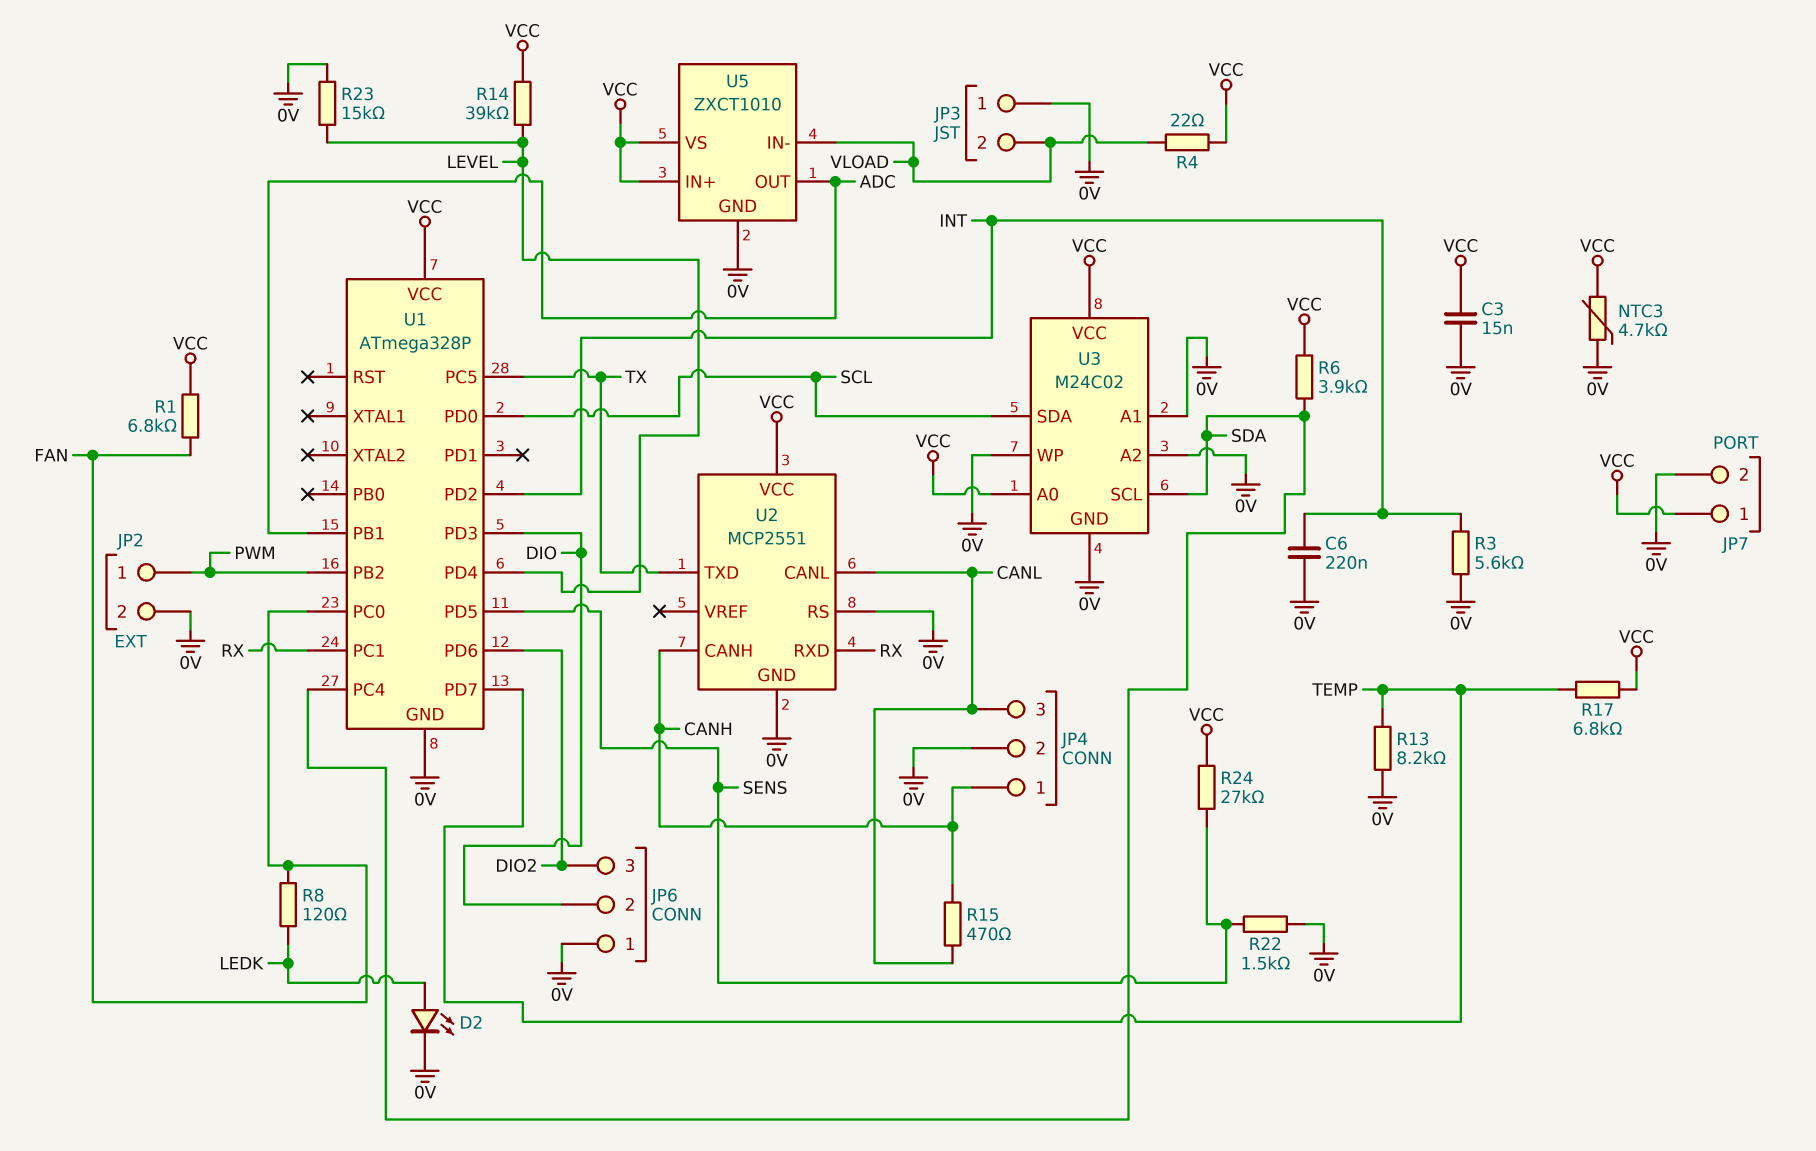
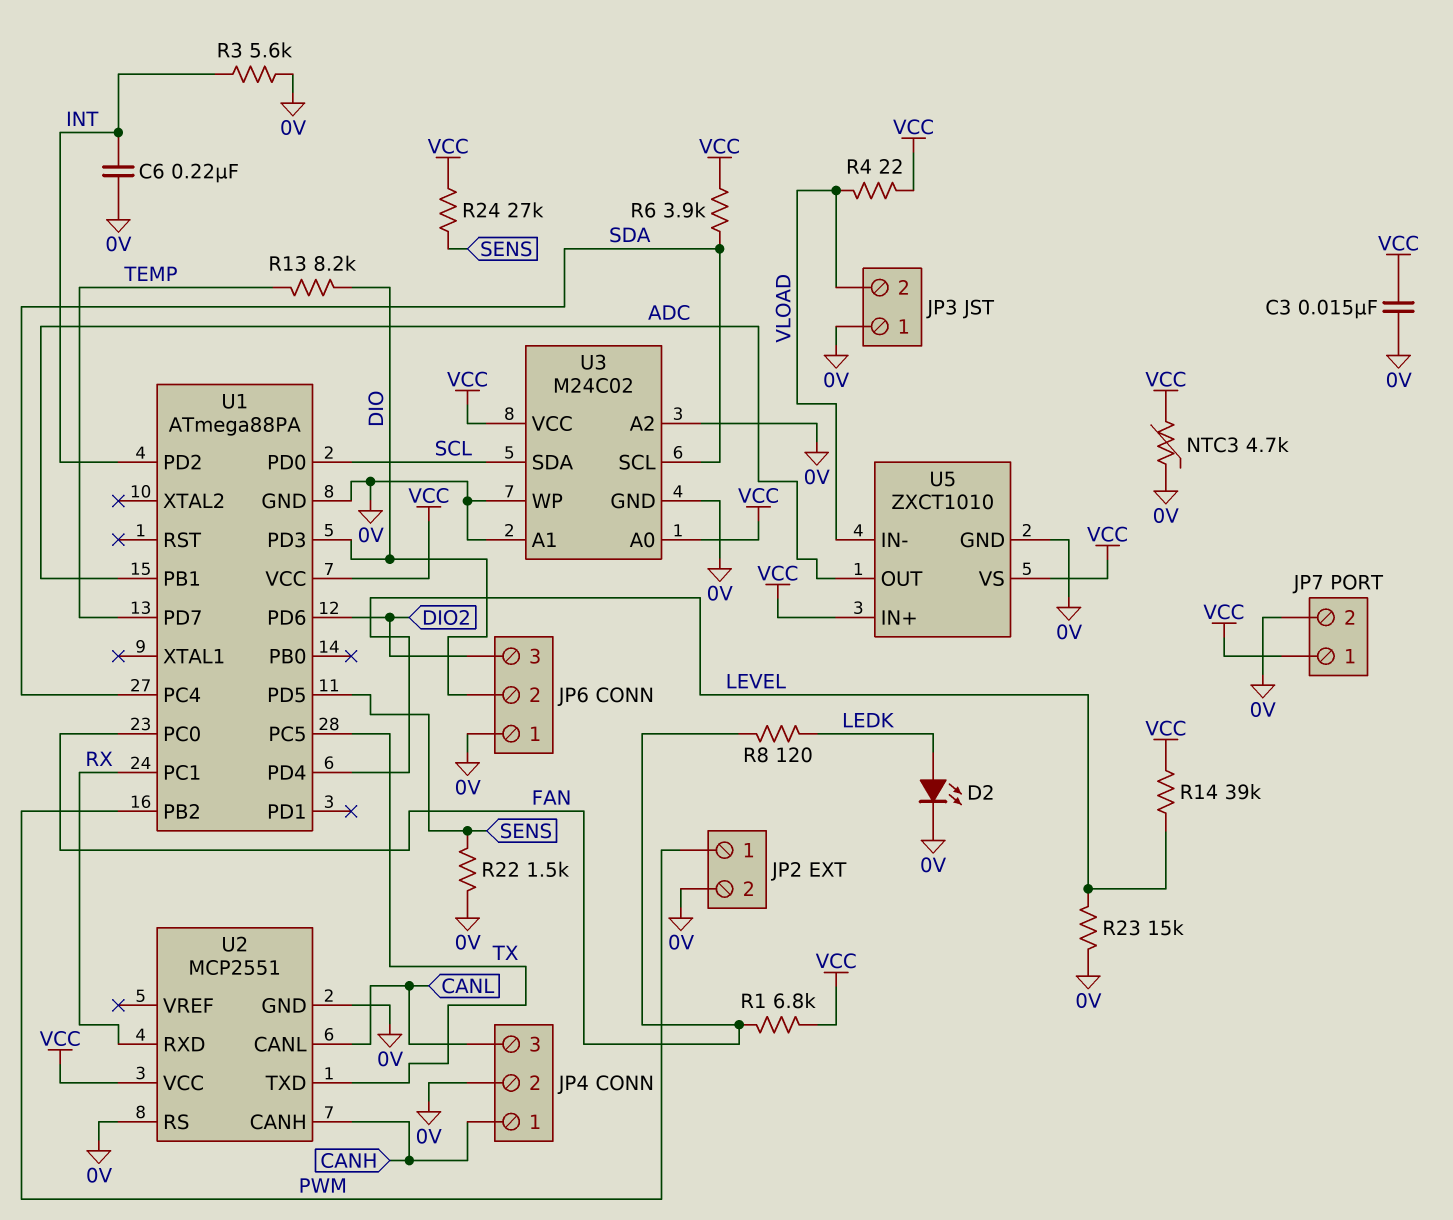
R13: 8.2k (0V, TEMP) -> 8.2k (DIO, TEMP)
R15: 470 (CANH, CANL) -> none
R17: 6.8k (TEMP, VCC) -> none
U1: ATmega328P -> ATmega88PA

